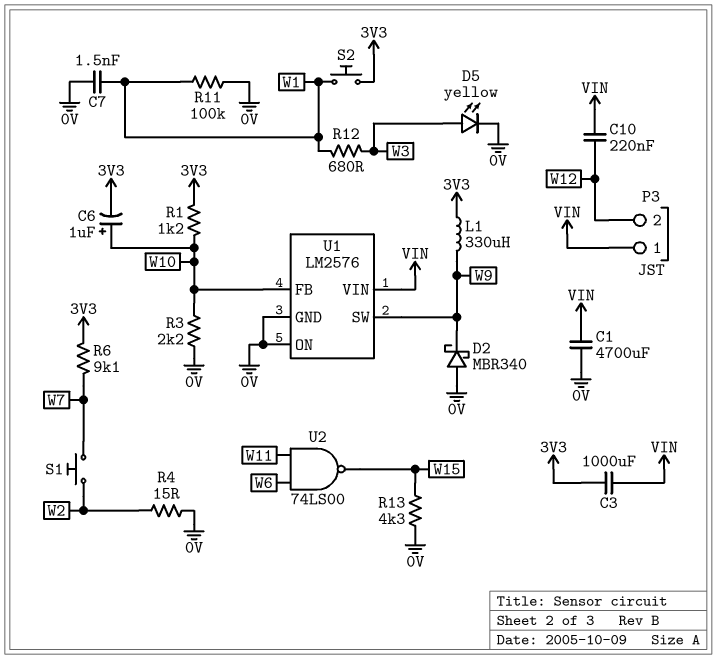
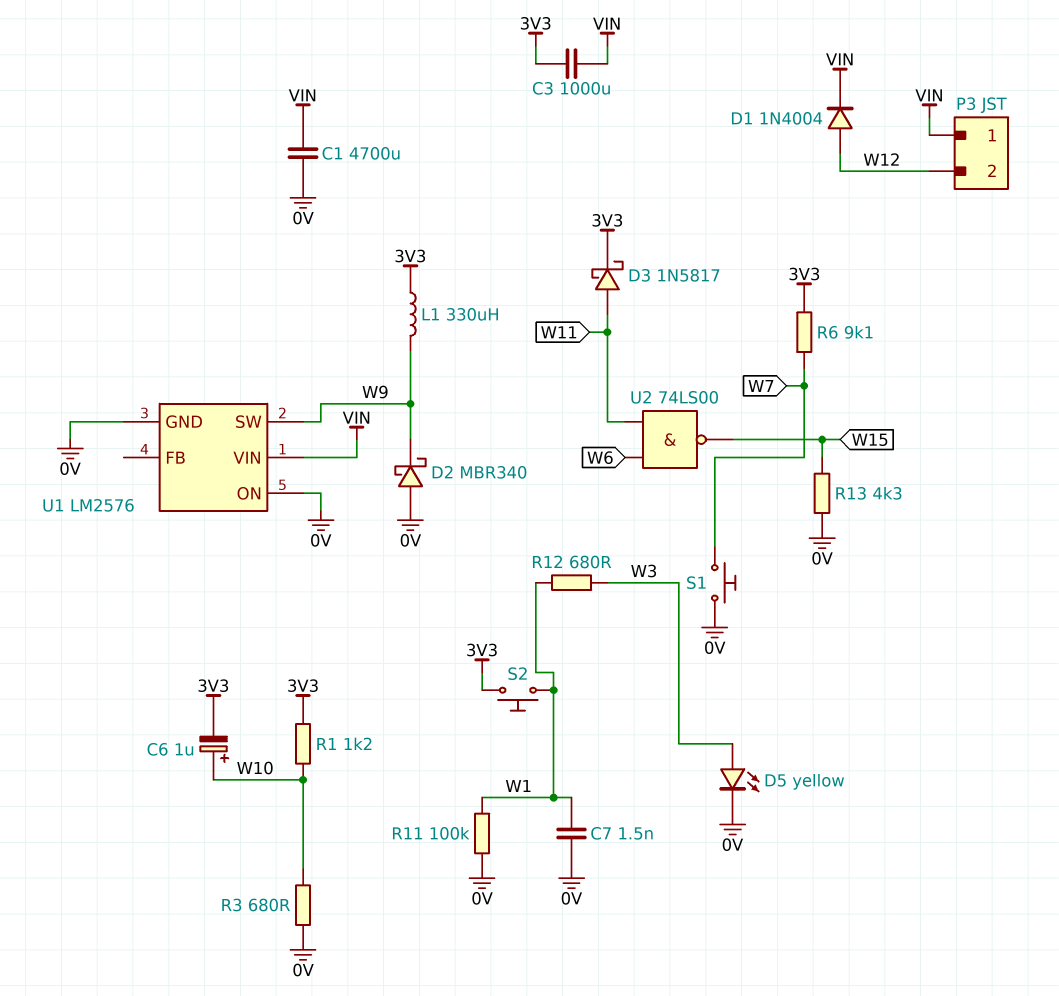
C10: 220nF (VIN, W12) -> none
D1: none -> diode 1N4004 (A W12, K VIN)
D3: none -> schottky 1N5817 (A W11, K 3V3)
R3: 2.2k (0V, W10) -> 680 (0V, W10)
R4: 15 (0V, W2) -> none
S1: button (W2, W7) -> button (0V, W7)
U1 pin FB: W10 -> none

